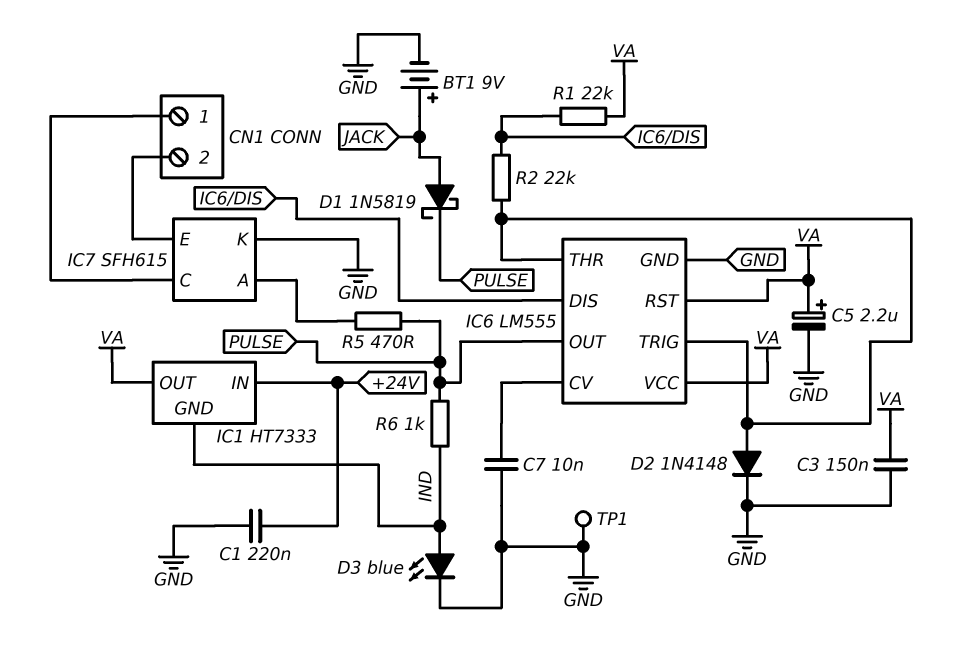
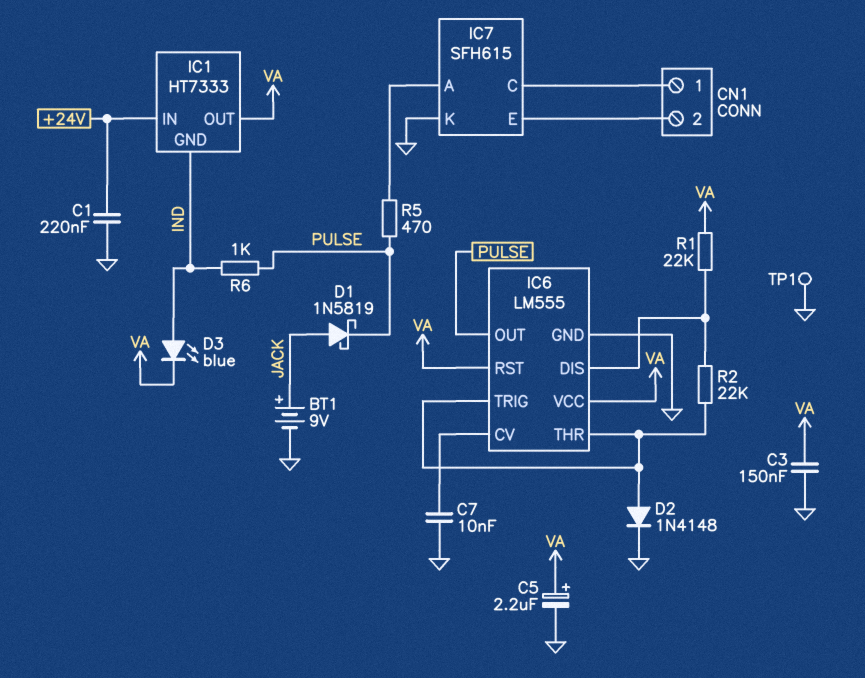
D3: LED blue (A IND, K GND) -> LED blue (A IND, K VA)

